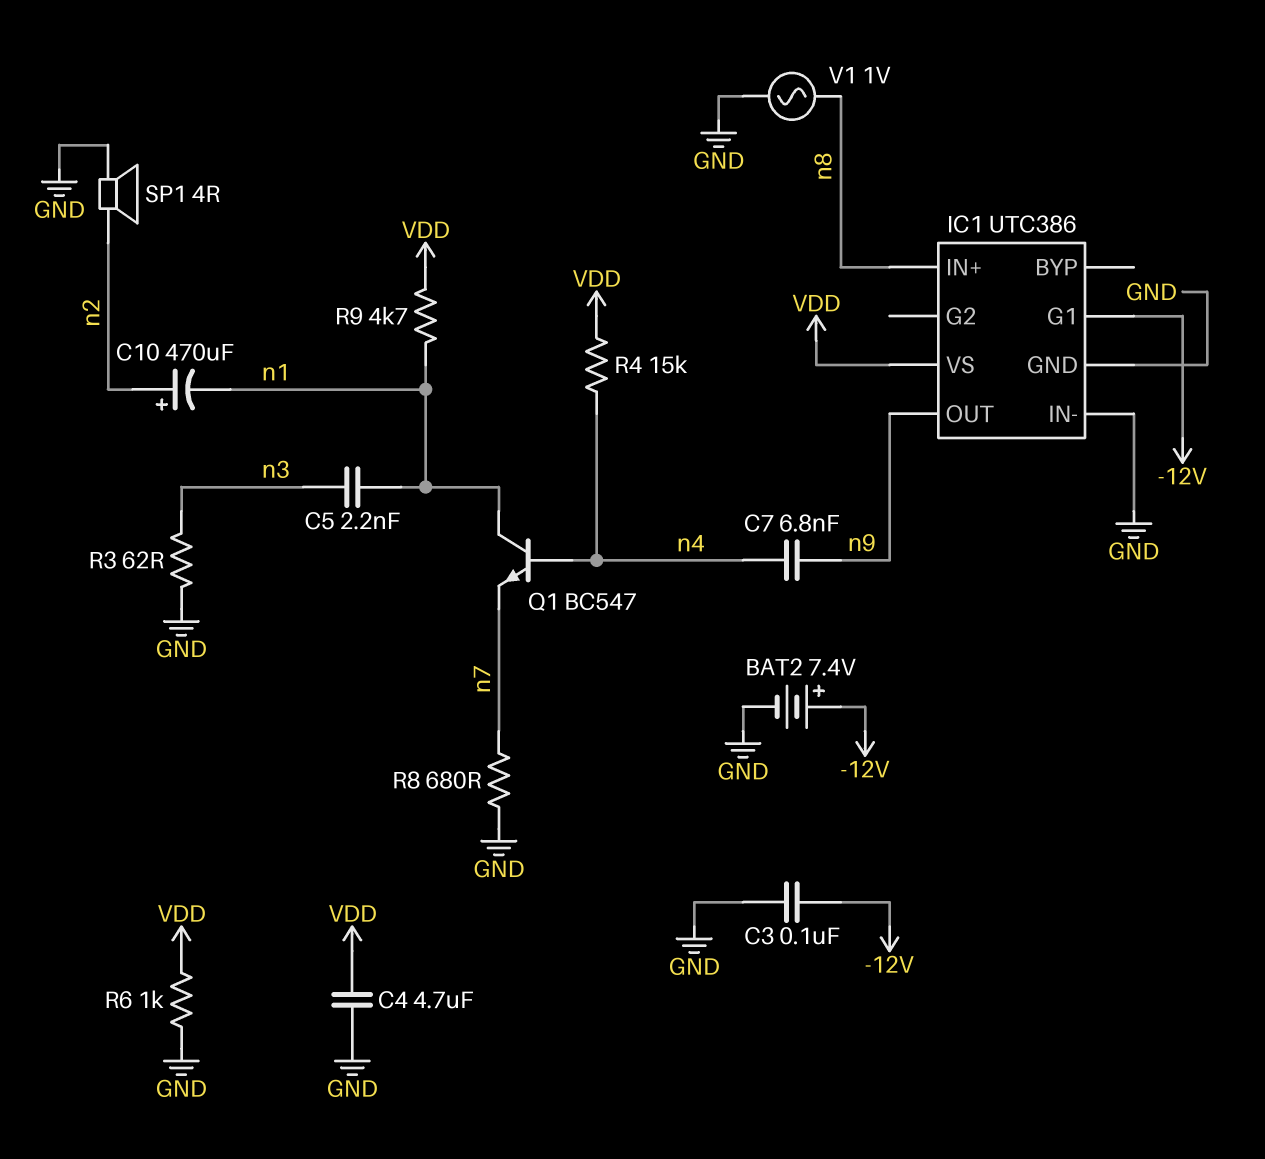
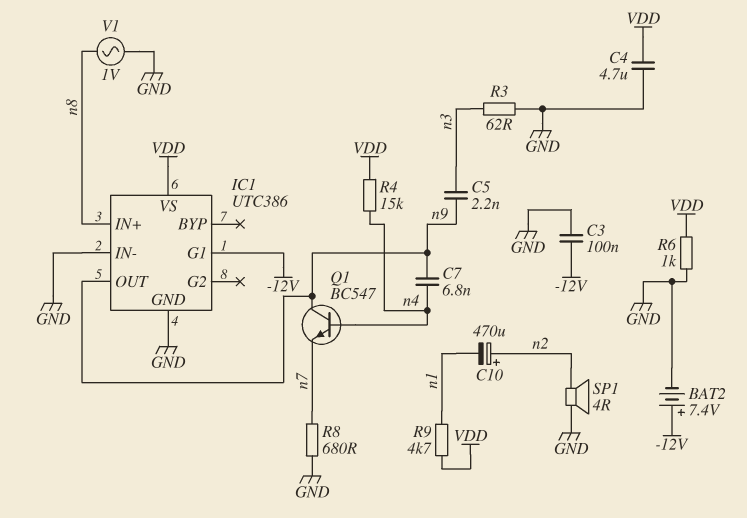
C5: 2.2nF (n1, n3) -> 2.2nF (n3, n9)
Q1: NPN BC547 (B n4, C n1, E n7) -> NPN BC547 (B n4, C n9, E n7)

